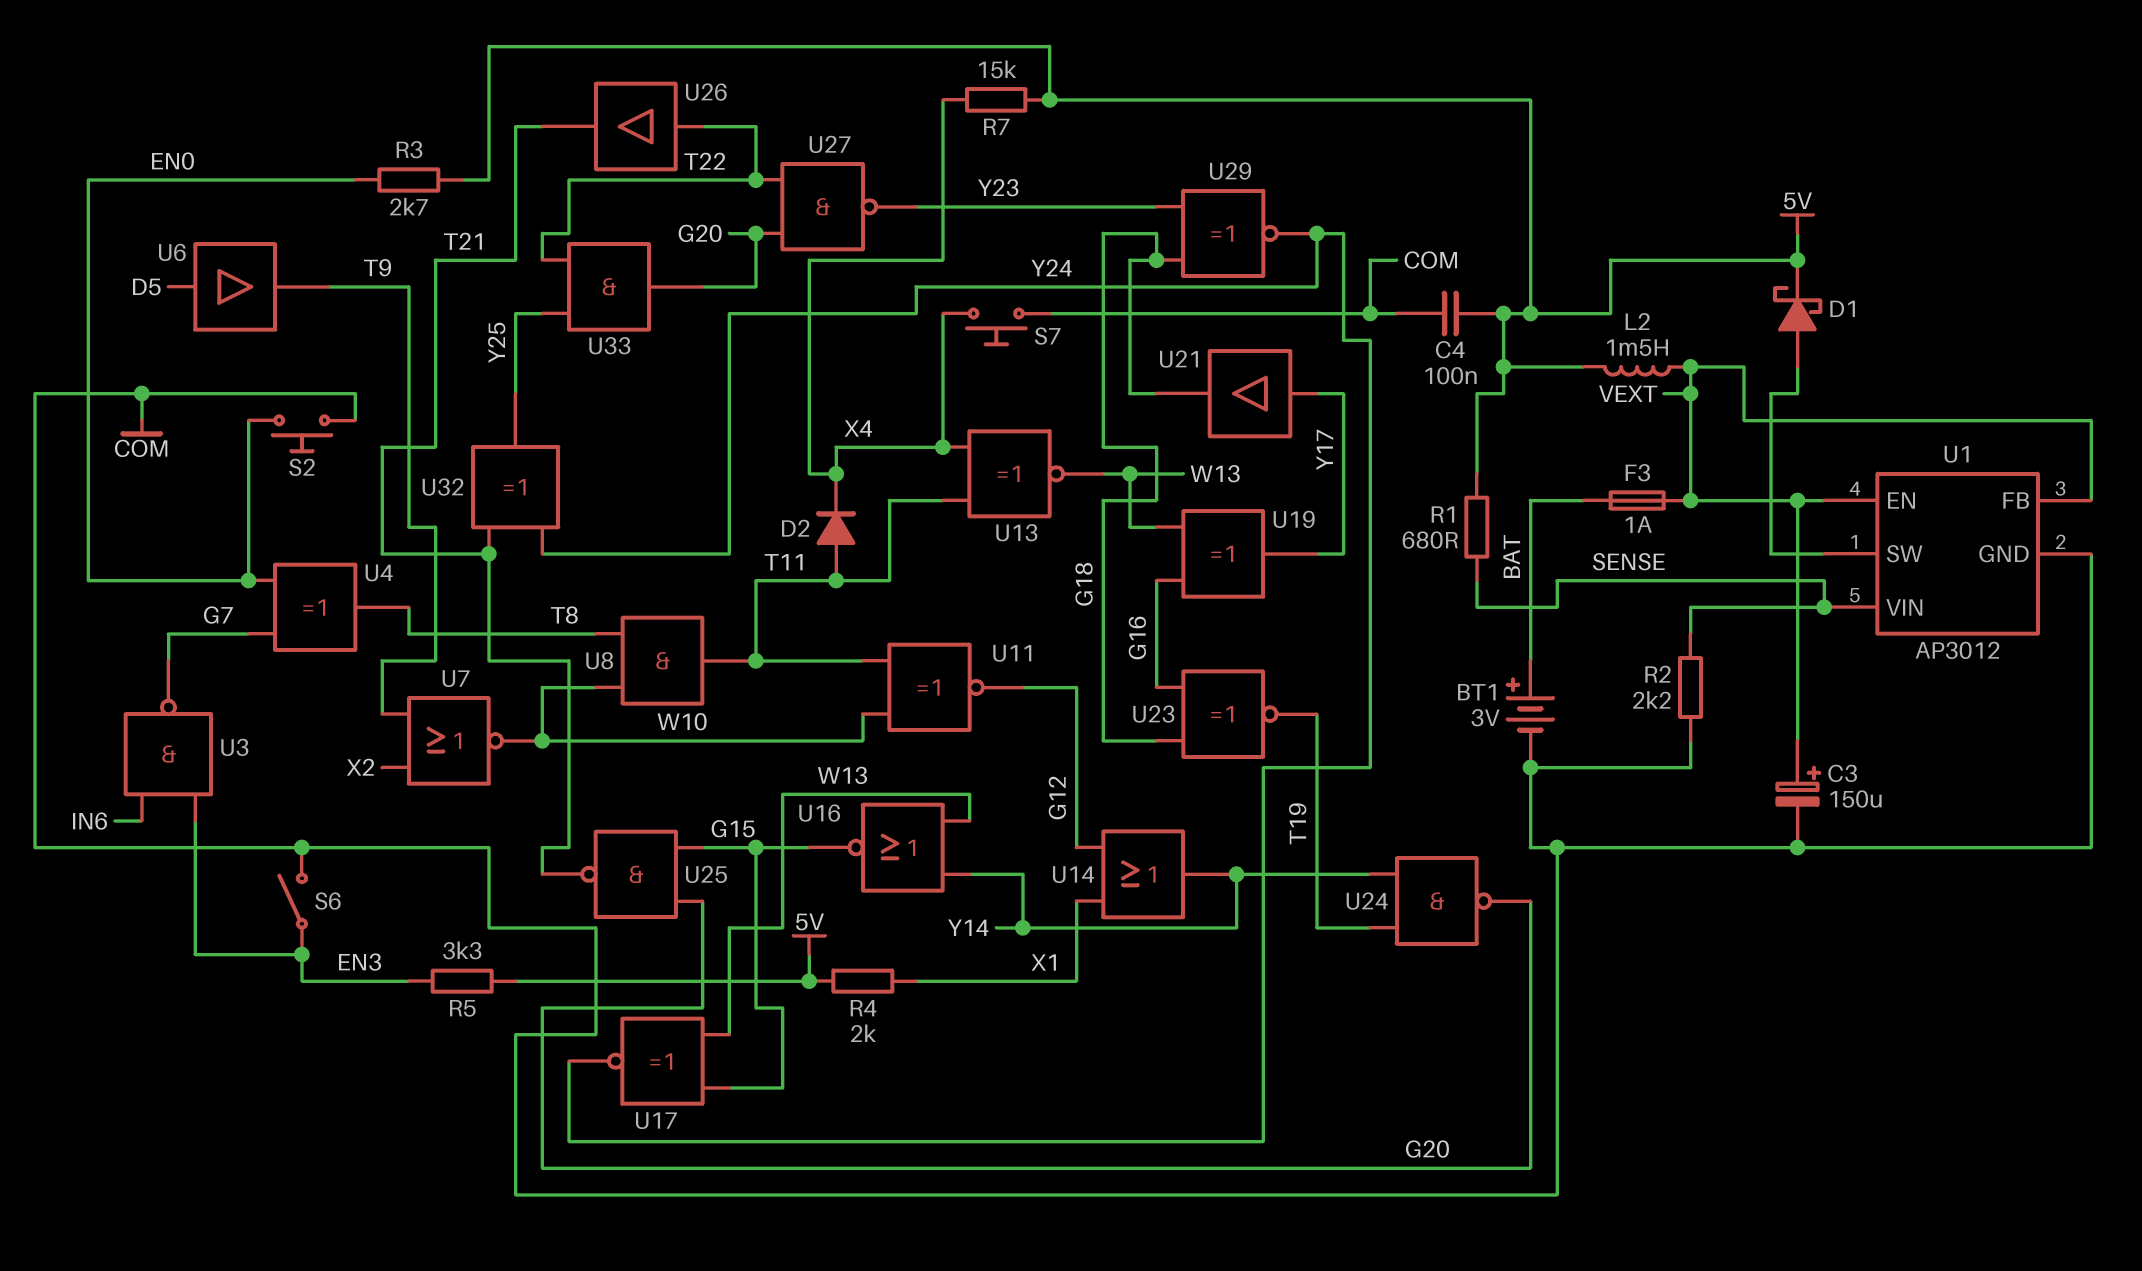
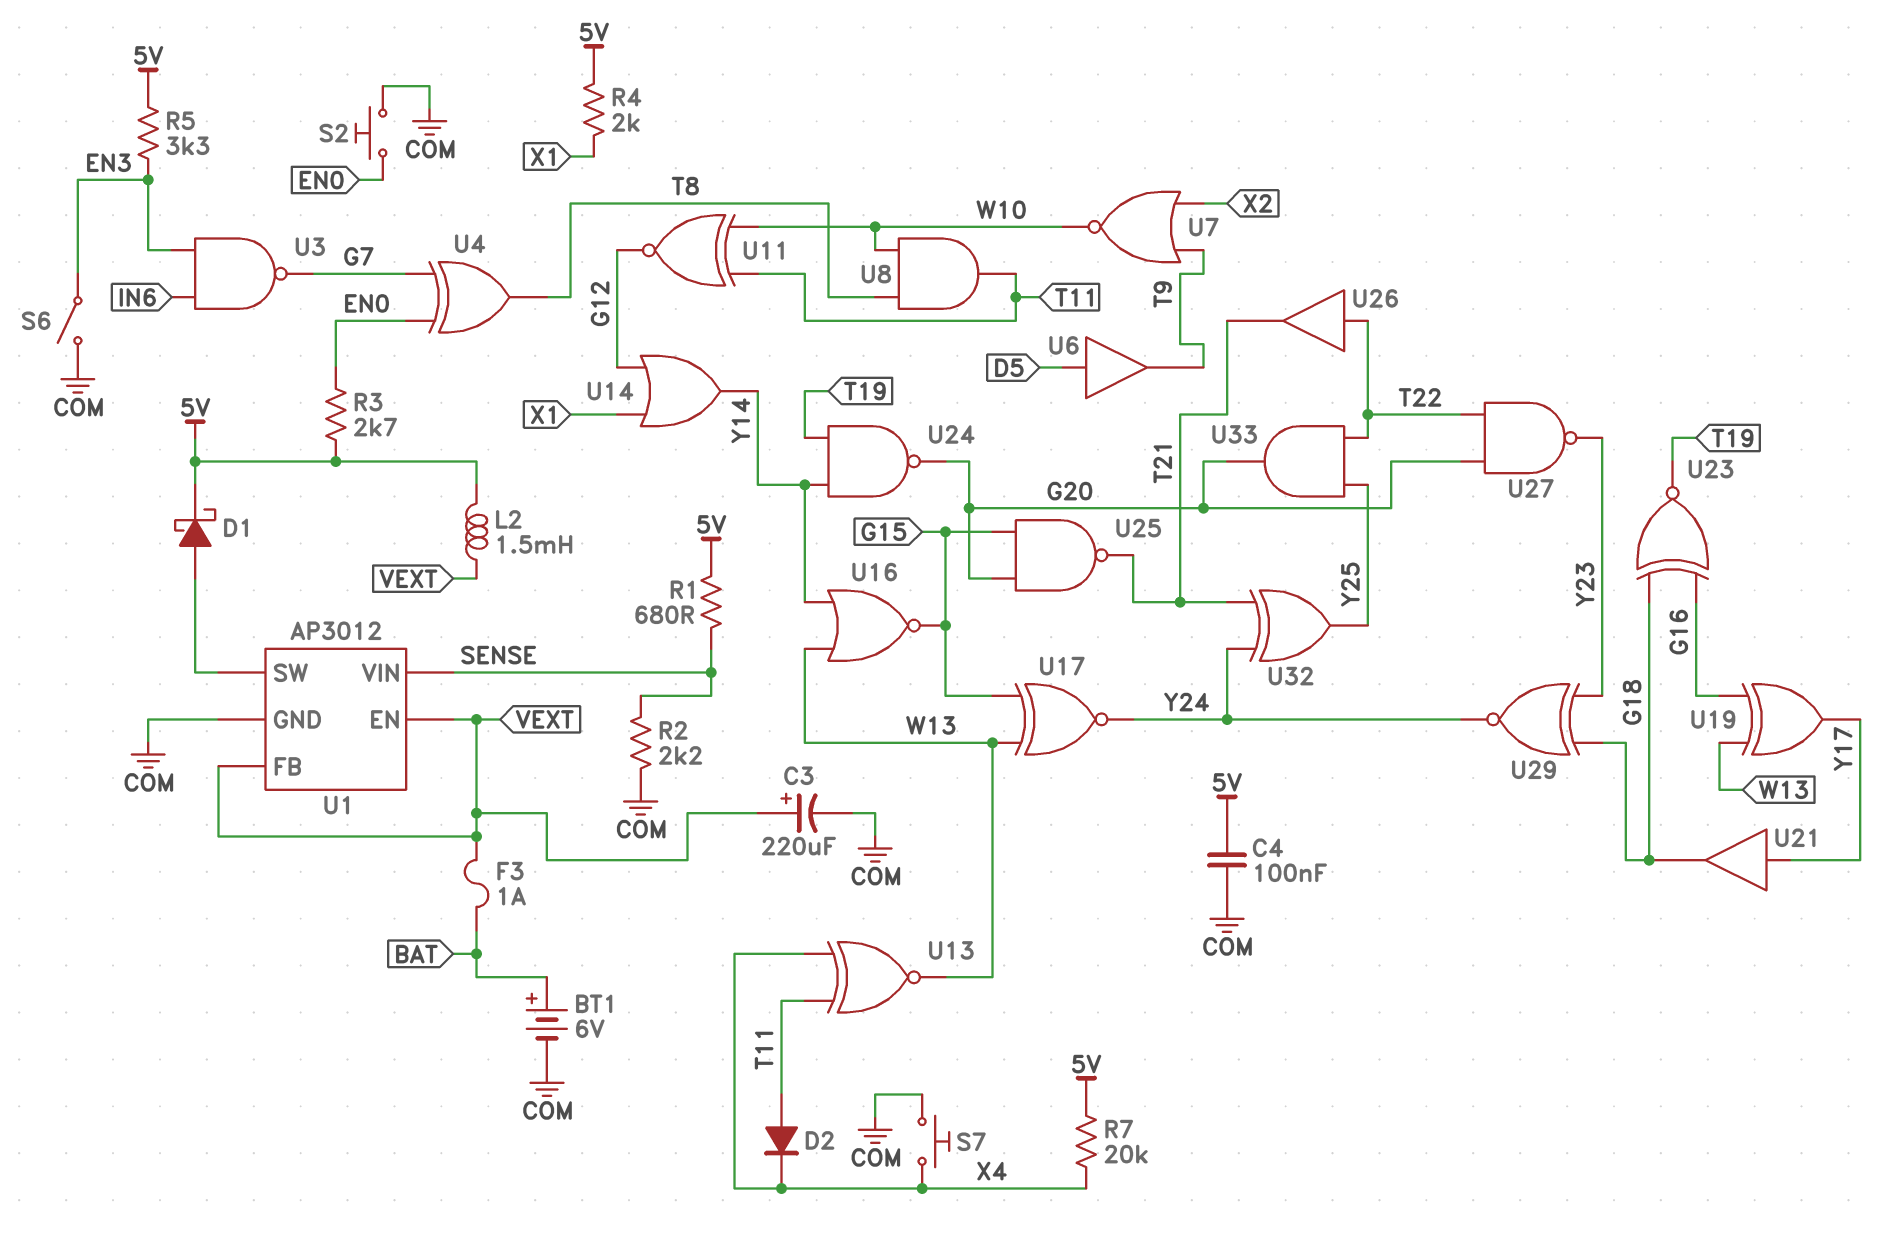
BT1: 3V (plus BAT, minus COM) -> 6V (plus BAT, minus COM)
C3: 150uF (plus VEXT, minus COM) -> 220uF (plus VEXT, minus COM)
R7: 15k (5V, X4) -> 20k (5V, X4)

